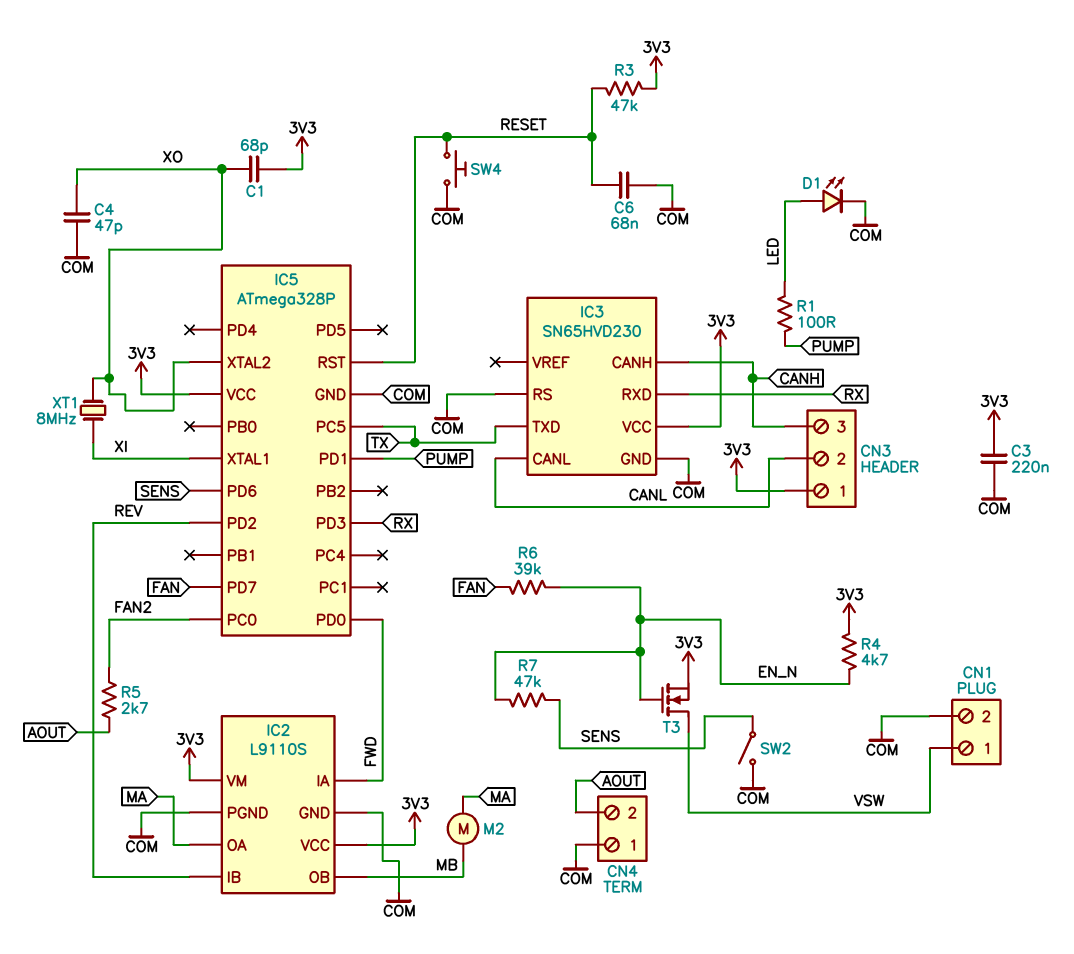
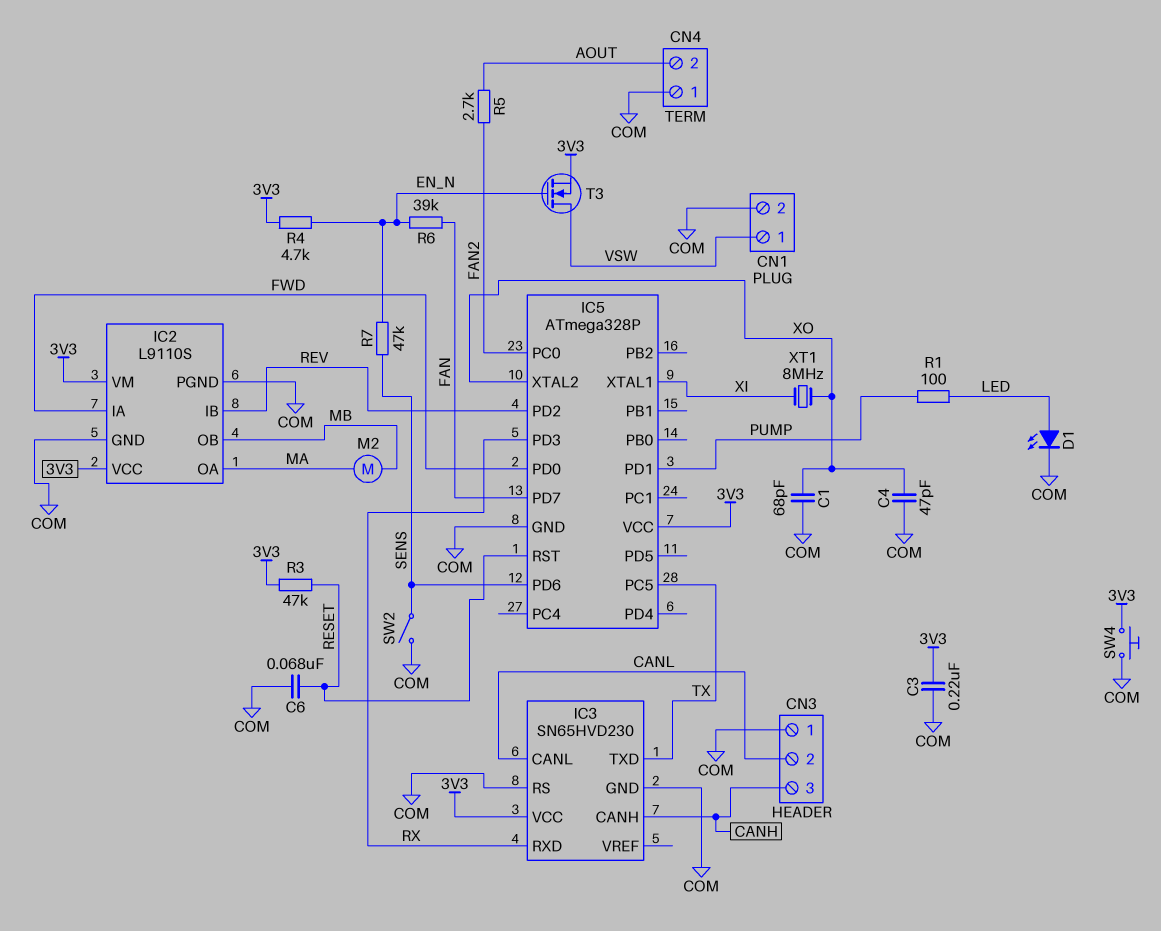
C1: 68pF (3V3, XO) -> 68pF (COM, XO)
CN3 pin 1: 3V3 -> COM
SW4: button (COM, RESET) -> button (3V3, COM)

